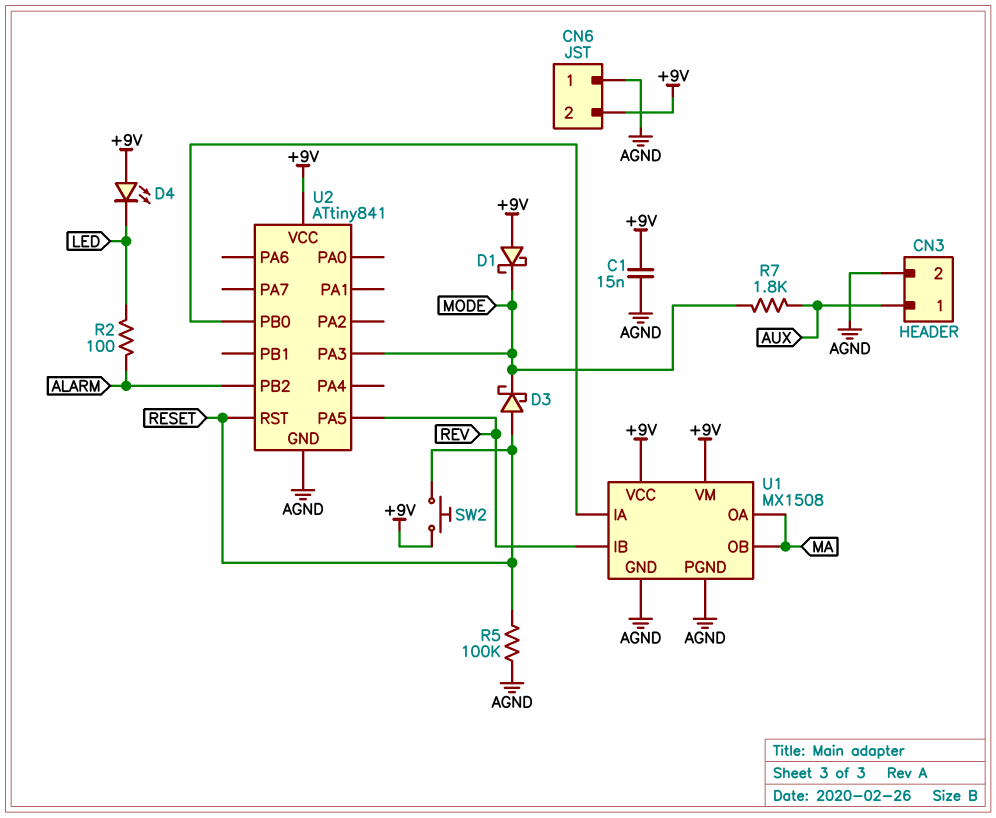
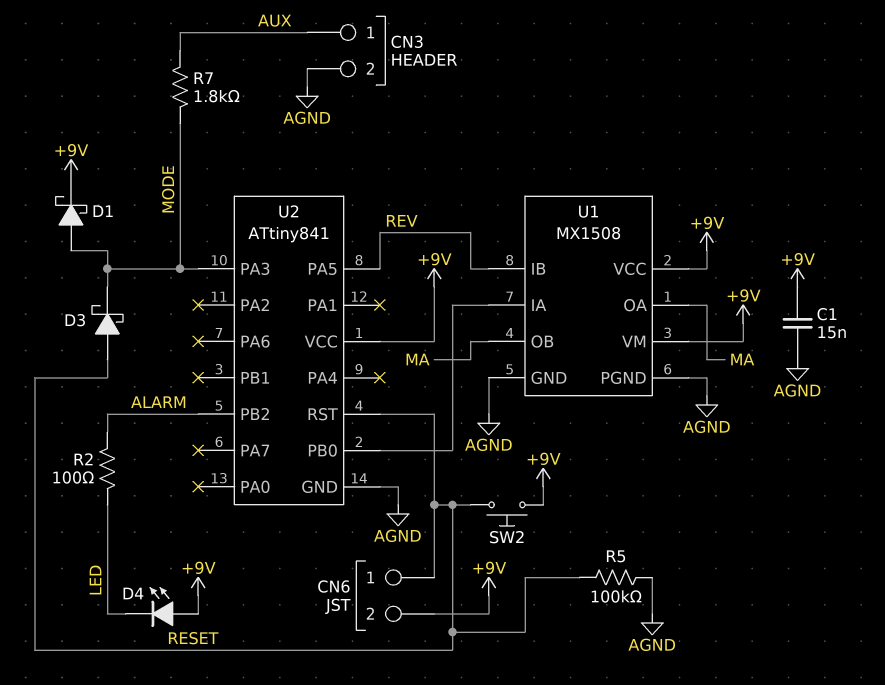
CN6 pin 1: AGND -> RESET
D1: schottky (A +9V, K MODE) -> schottky (A MODE, K +9V)

